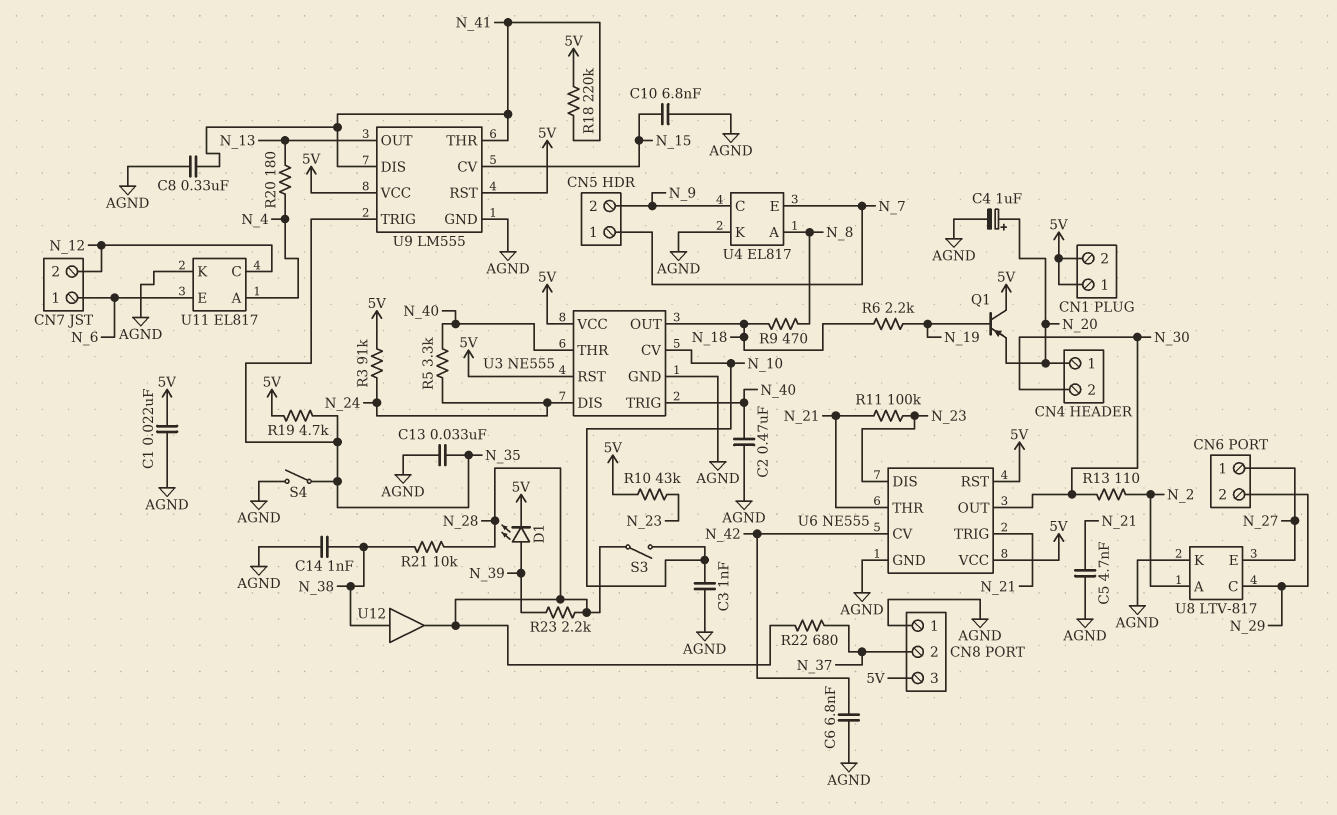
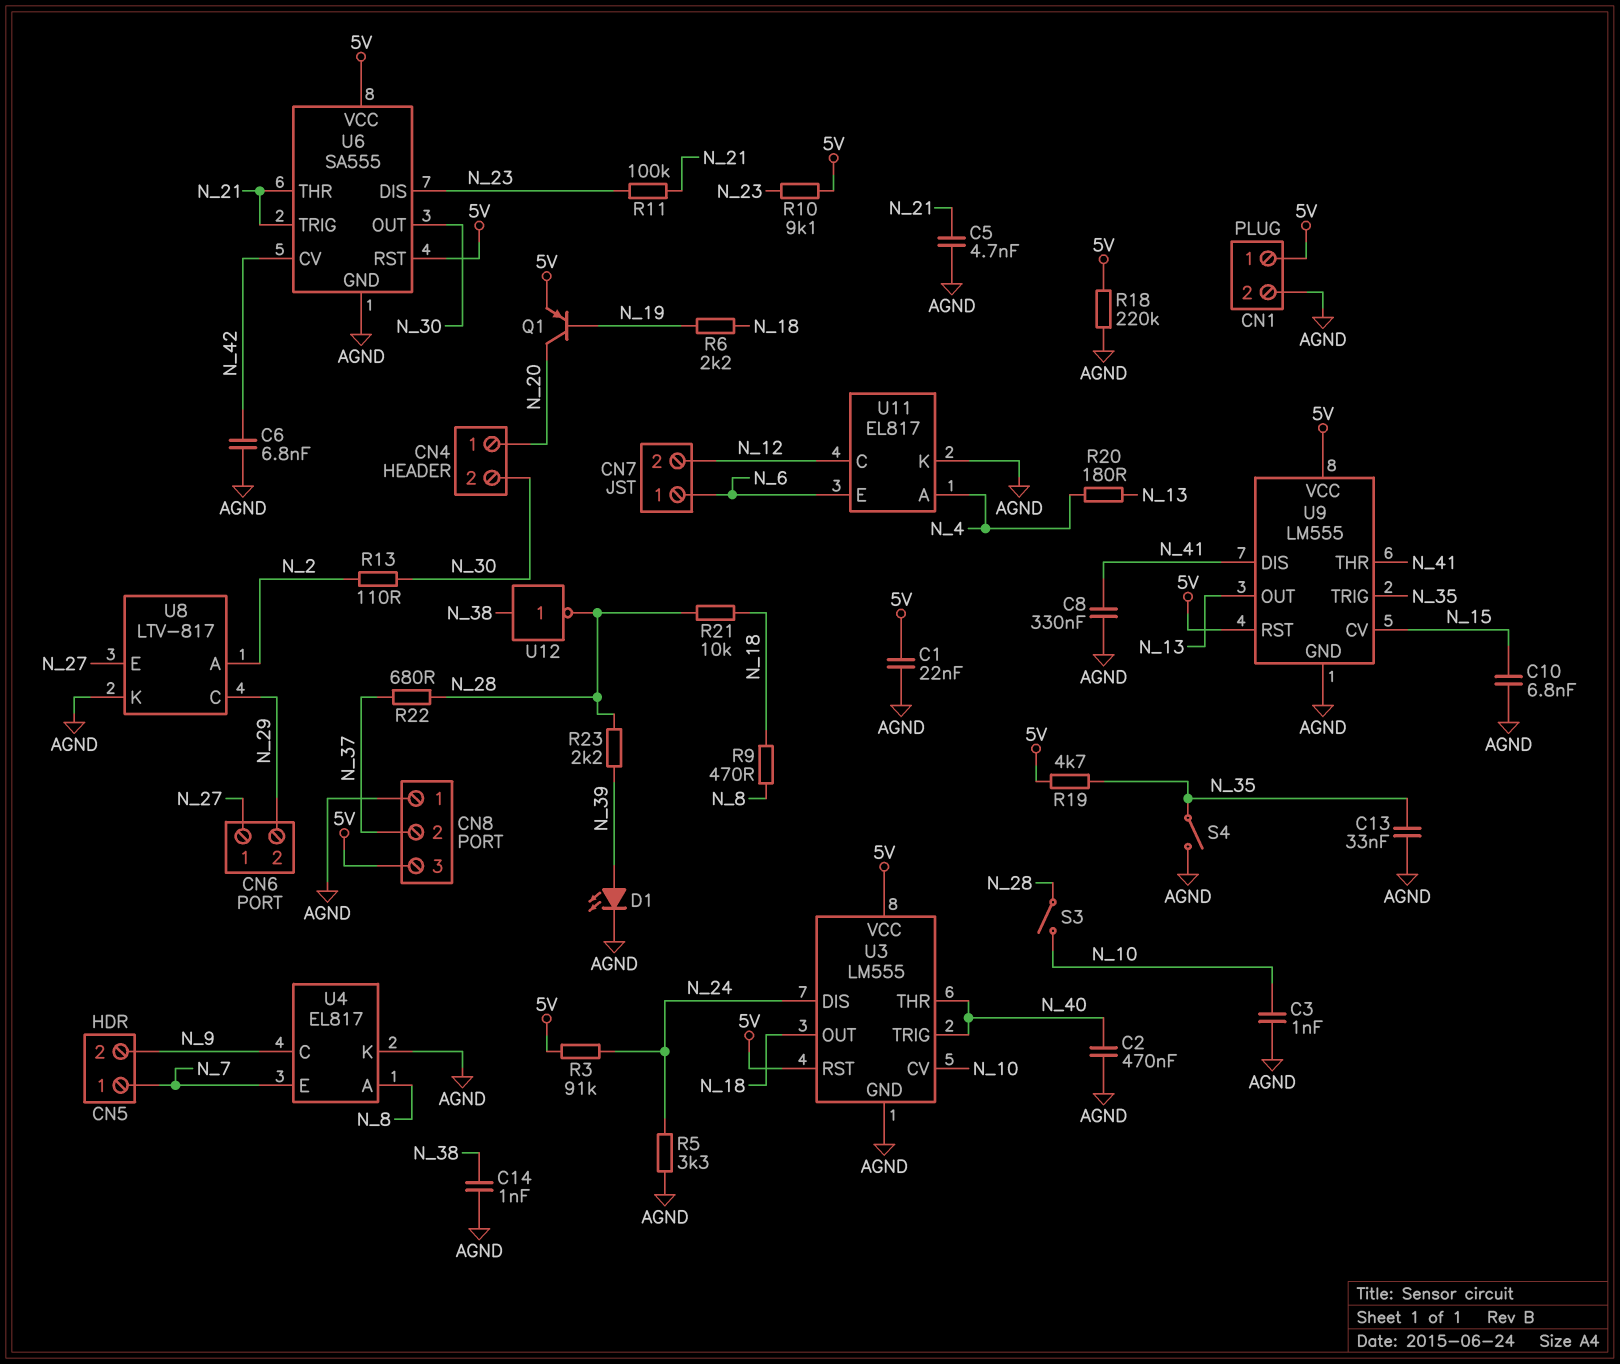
C4: 1uF (plus N_20, minus AGND) -> none
CN1 pin 2: 5V -> AGND
D1: LED (A N_39, K 5V) -> LED (A N_39, K AGND)
Q1: PNP (B N_19, C 5V, E N_20) -> PNP (B N_19, C N_20, E 5V)
R5: 3.3k (N_24, N_40) -> 3.3k (AGND, N_24)
R10: 43k (5V, N_23) -> 9.1k (5V, N_23)
R18: 220k (5V, N_41) -> 220k (5V, AGND)
R21: 10k (N_28, N_38) -> 10k (N_18, N_28)
U3: NE555 -> LM555
U6: NE555 -> SA555
U12: buffer (in N_38, out N_28) -> NOT (in N_38, out N_28)

